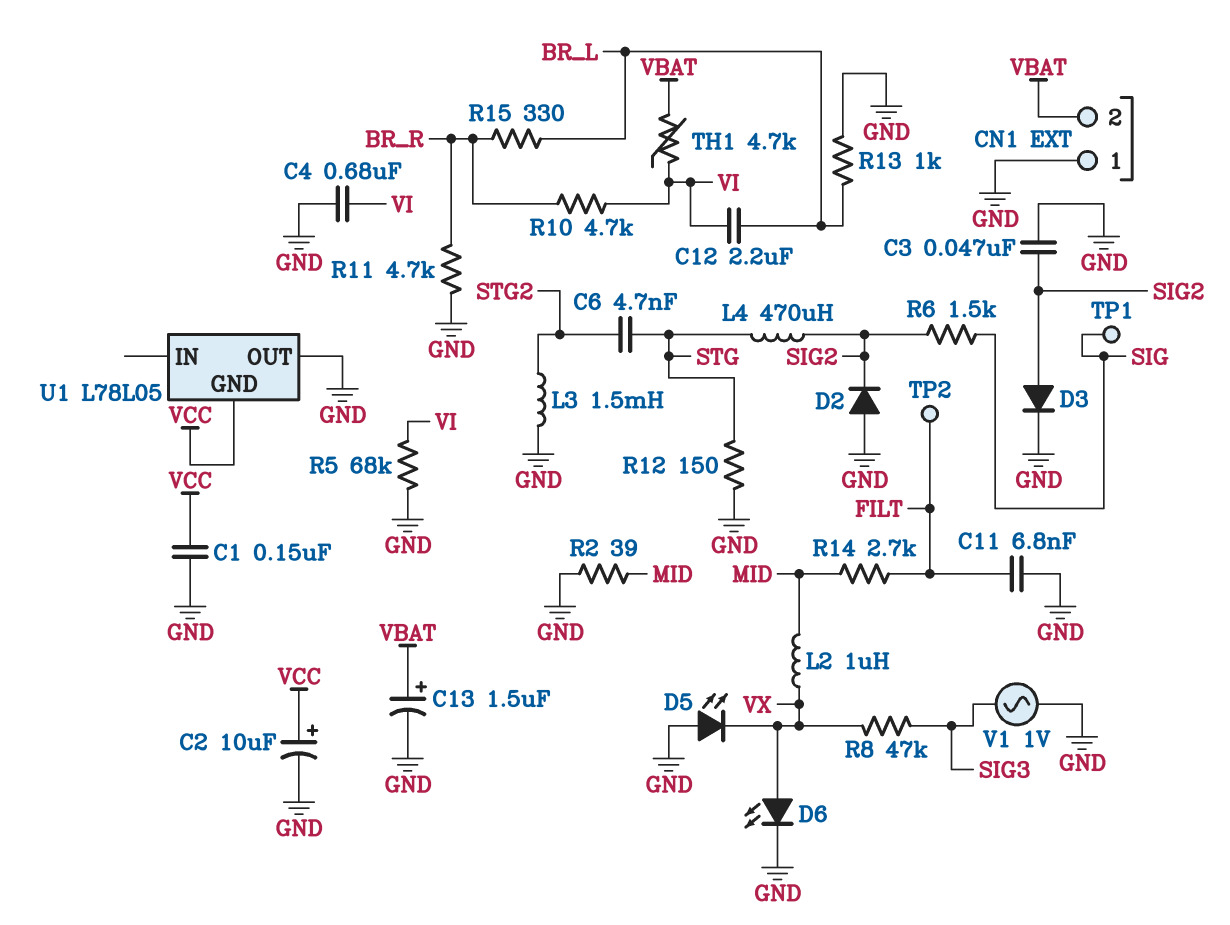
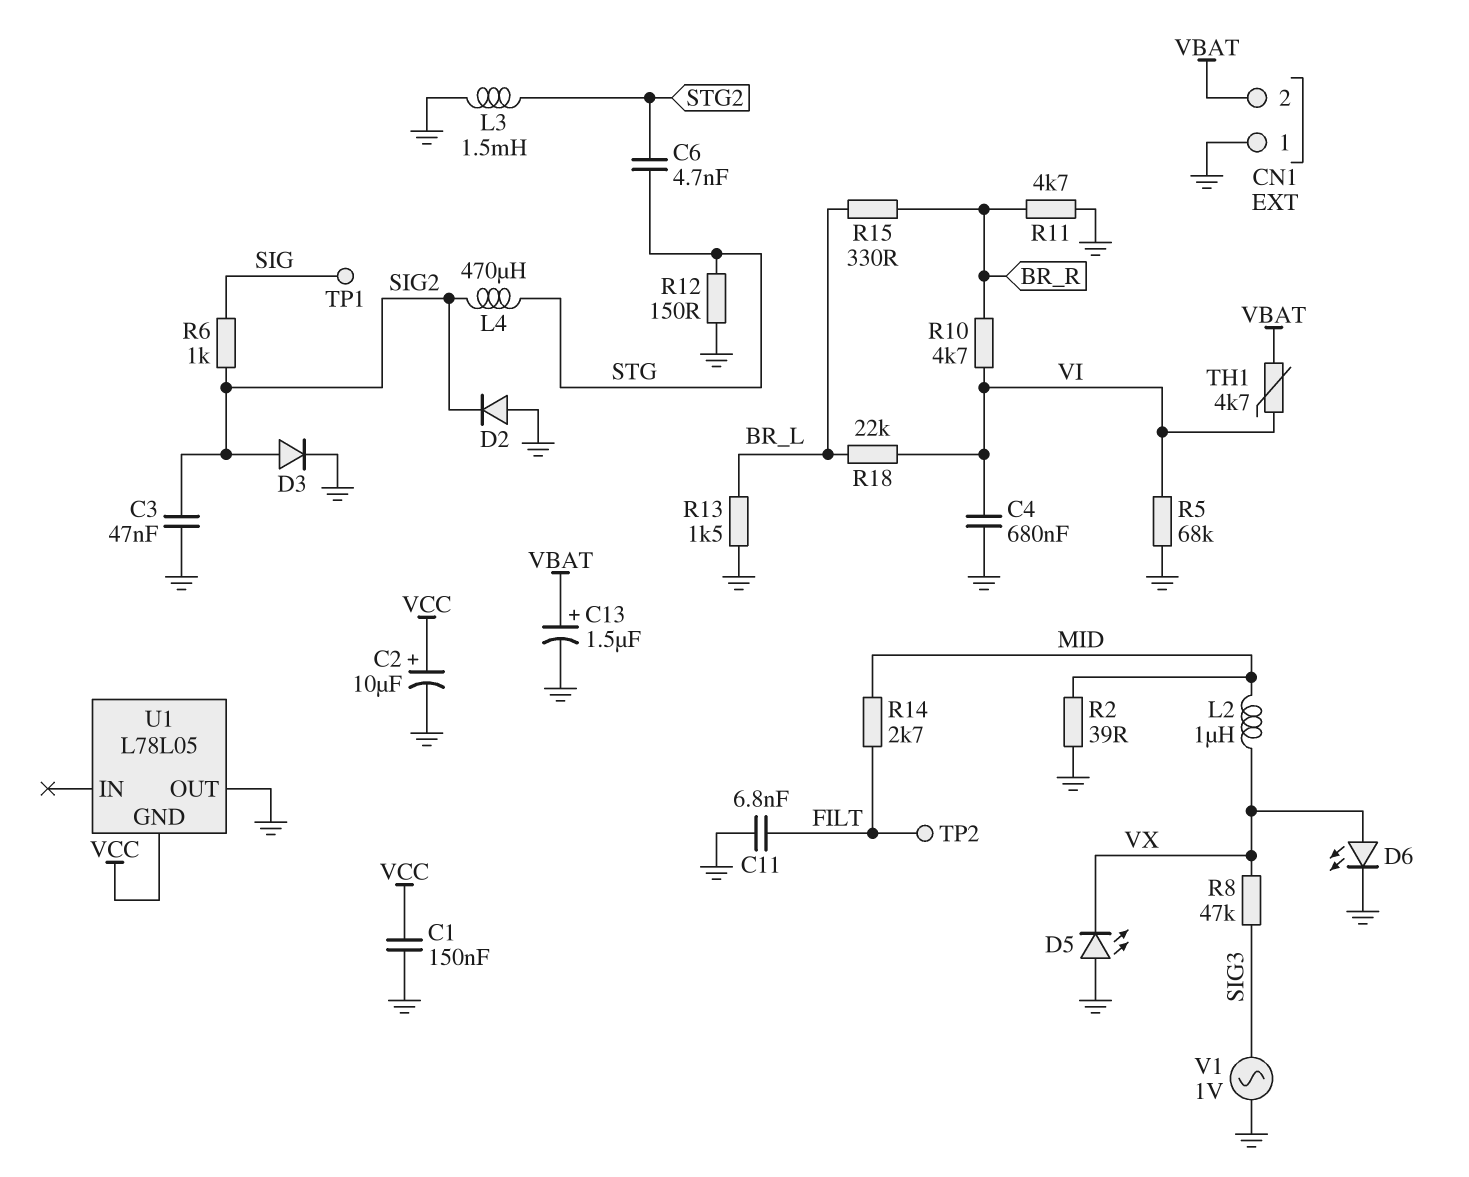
C12: 2.2uF (BR_L, VI) -> none
R6: 1.5k (SIG, SIG2) -> 1k (SIG, SIG2)
R13: 1k (BR_L, GND) -> 1.5k (BR_L, GND)
R18: none -> 22k (BR_L, VI)

